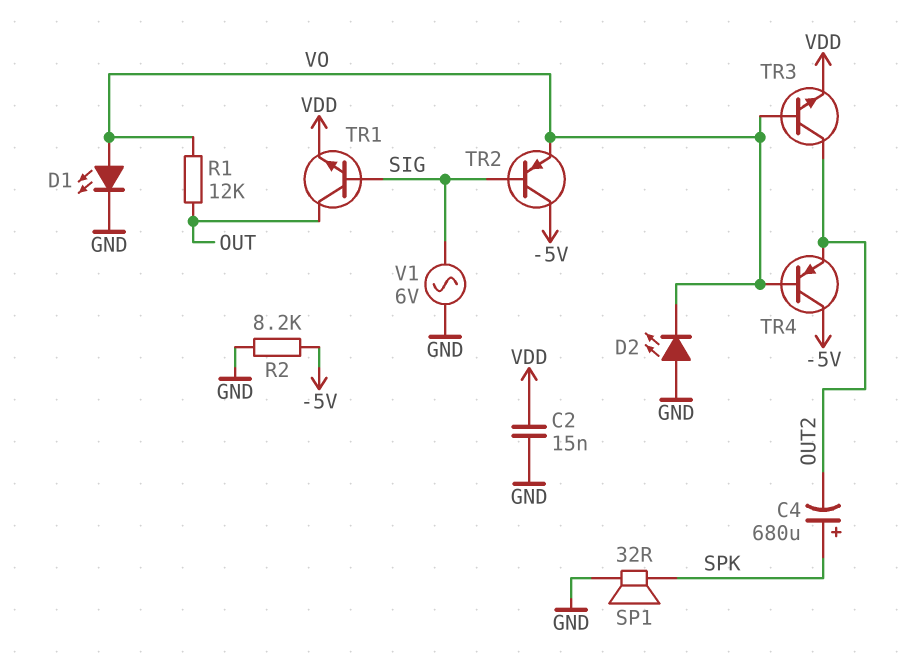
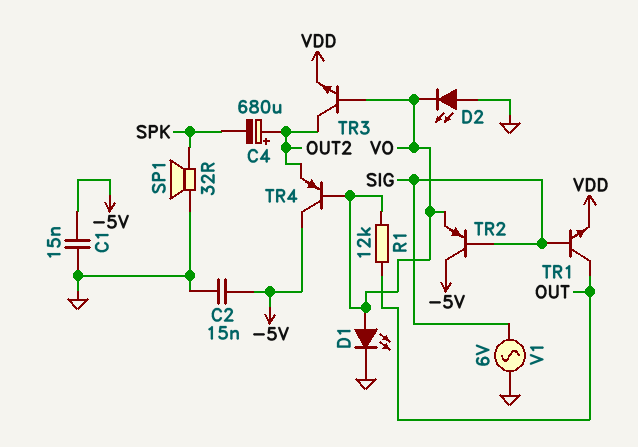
C1: none -> 15nF (-5V, GND)
C2: 15nF (GND, VDD) -> 15nF (-5V, GND)
C4: 680uF (plus SPK, minus OUT2) -> 680uF (plus OUT2, minus SPK)
R2: 8.2k (-5V, GND) -> none

